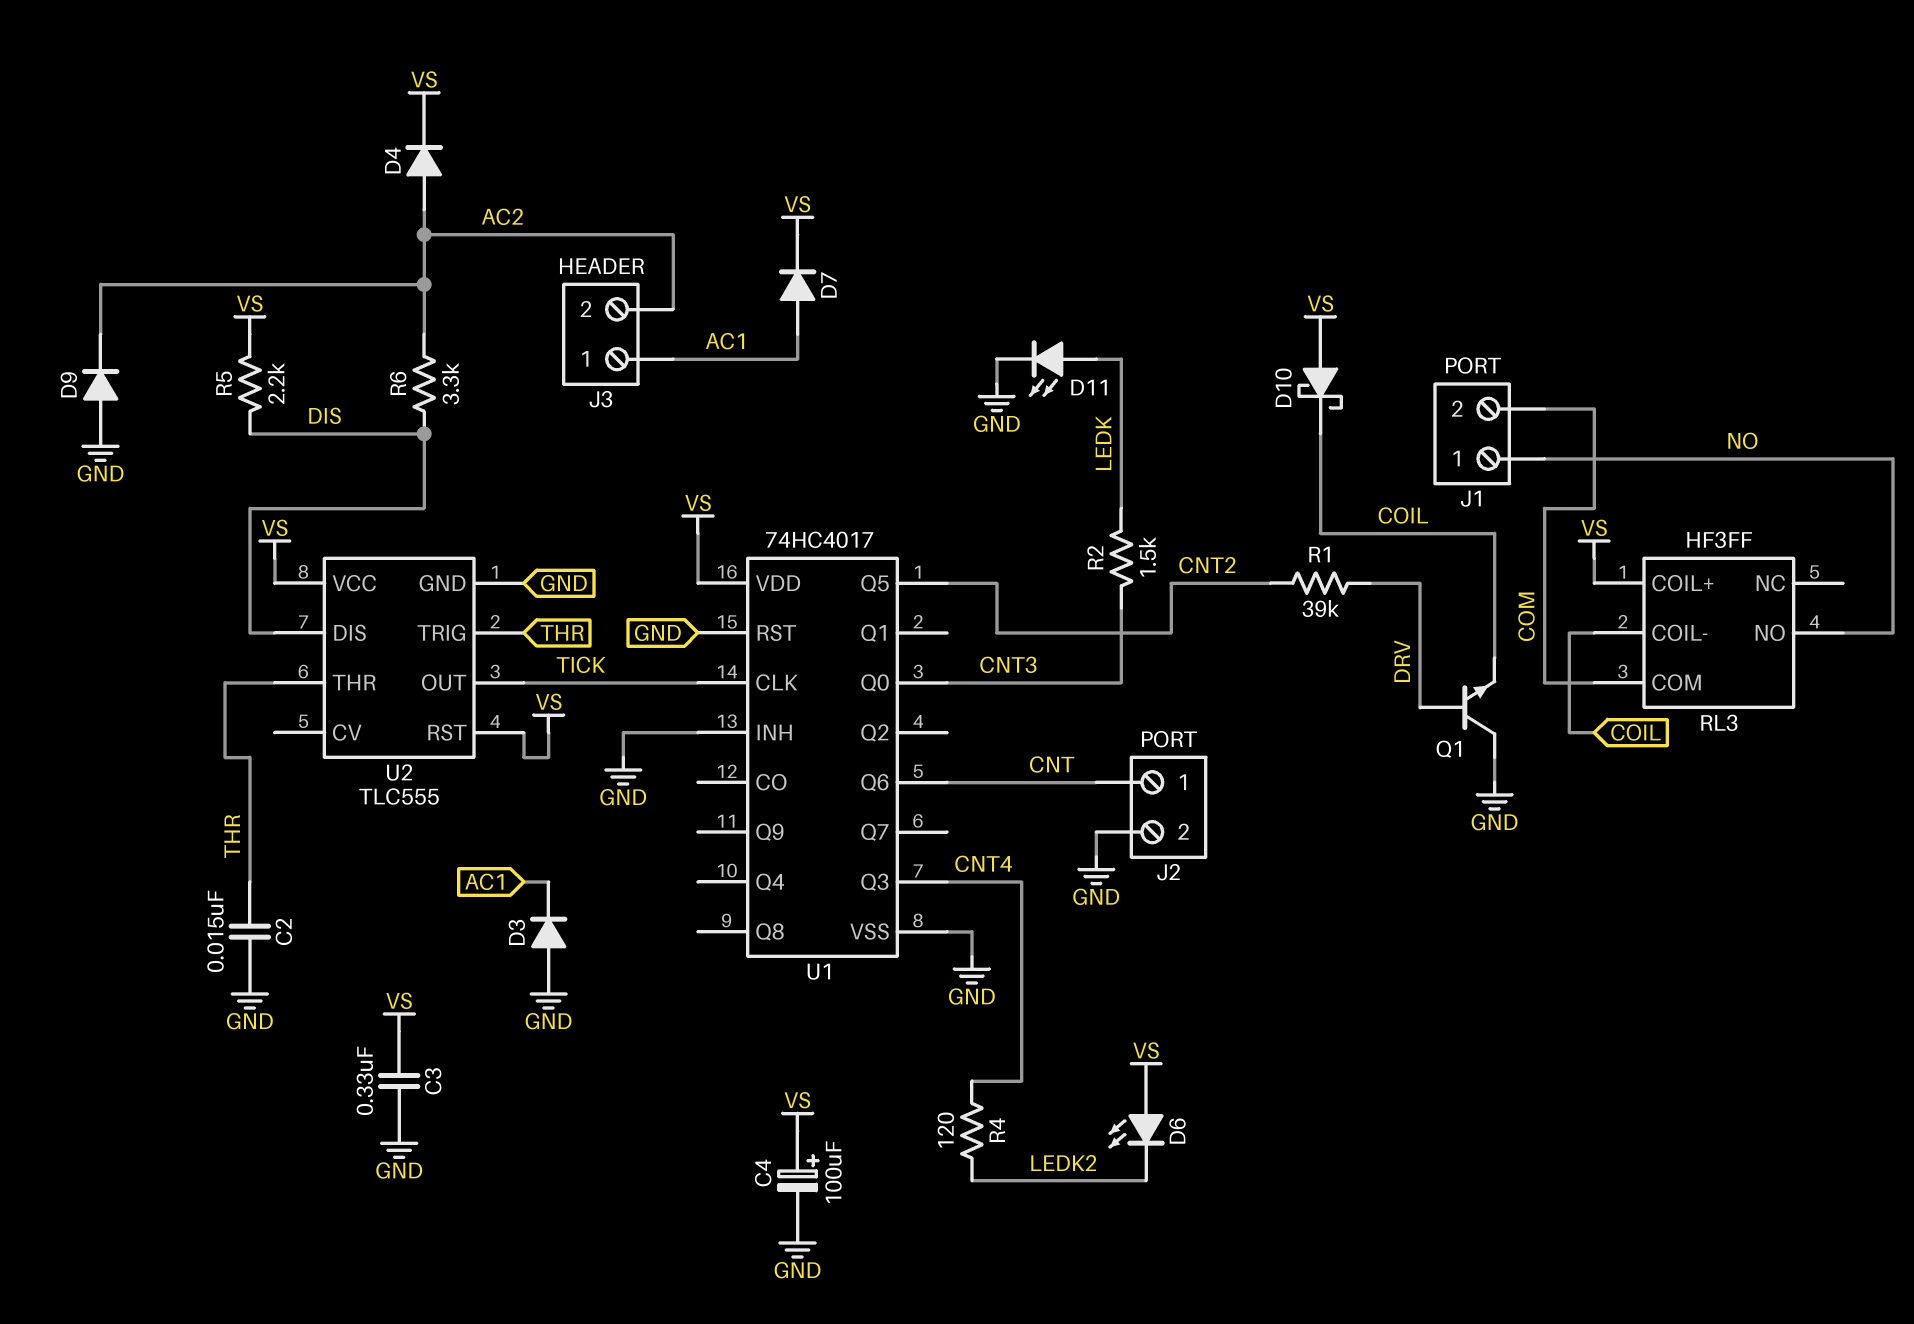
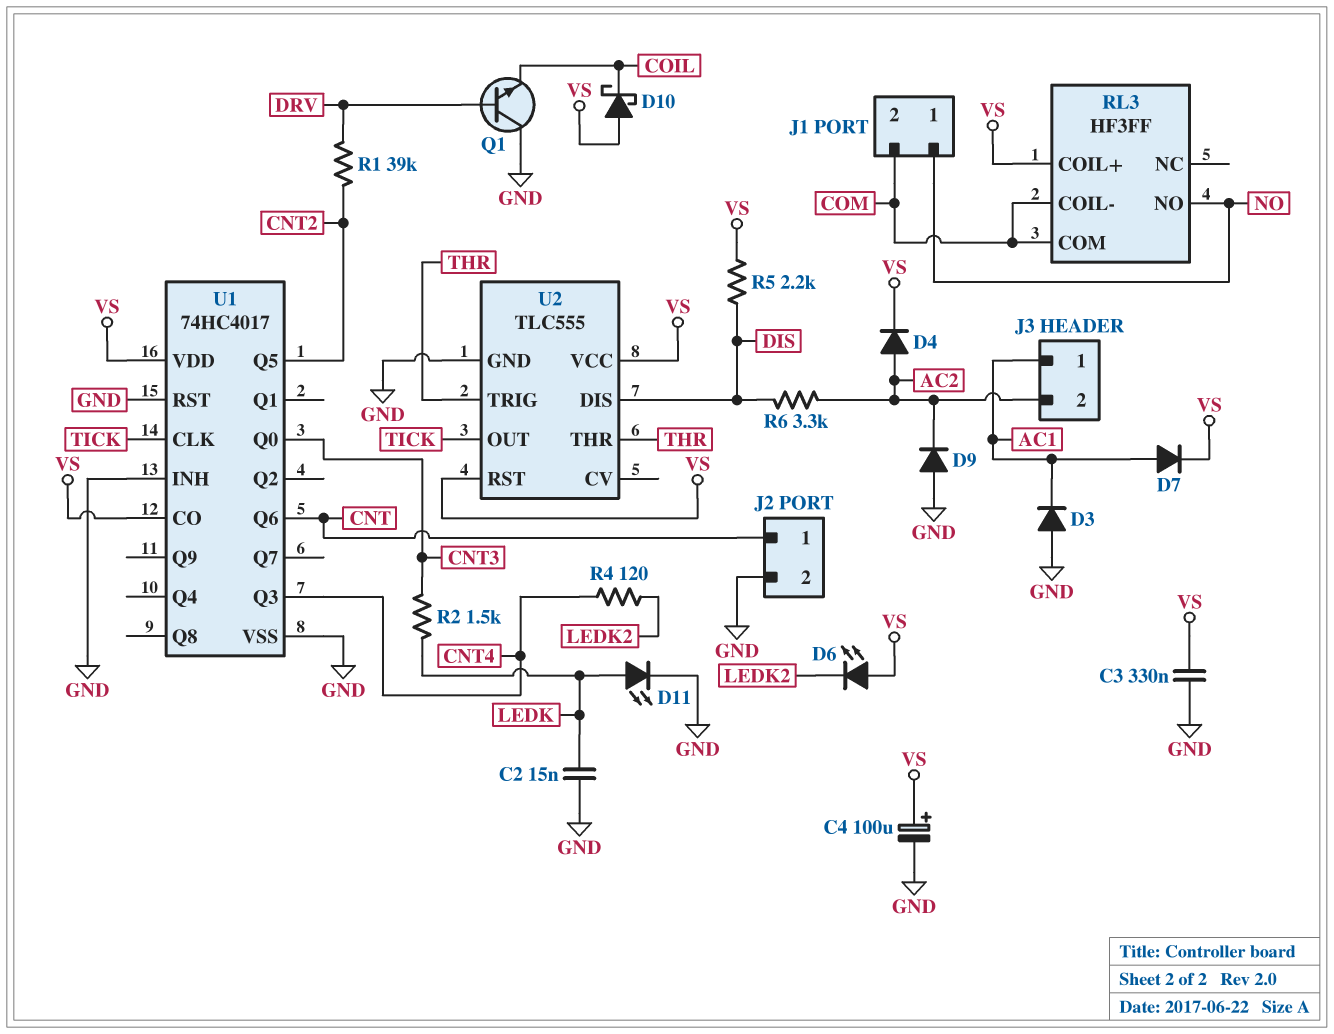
C2: 15nF (GND, THR) -> 15nF (GND, LEDK)
RL3 pin COIL-: COIL -> COM
U1 pin CO: none -> VS

